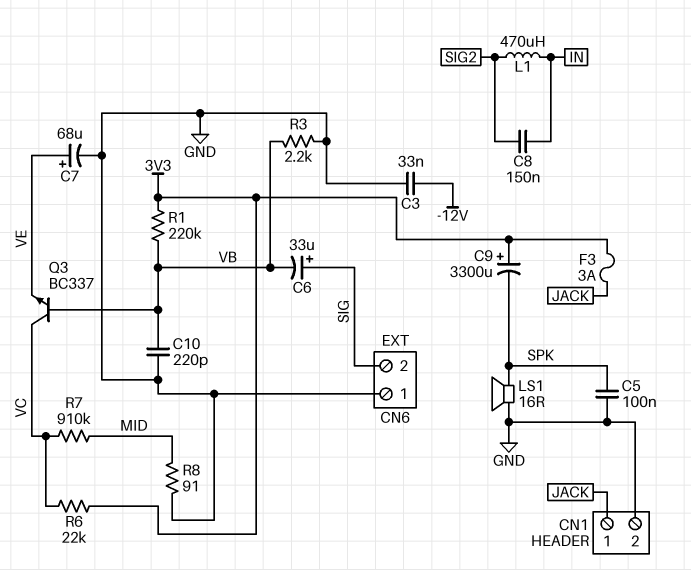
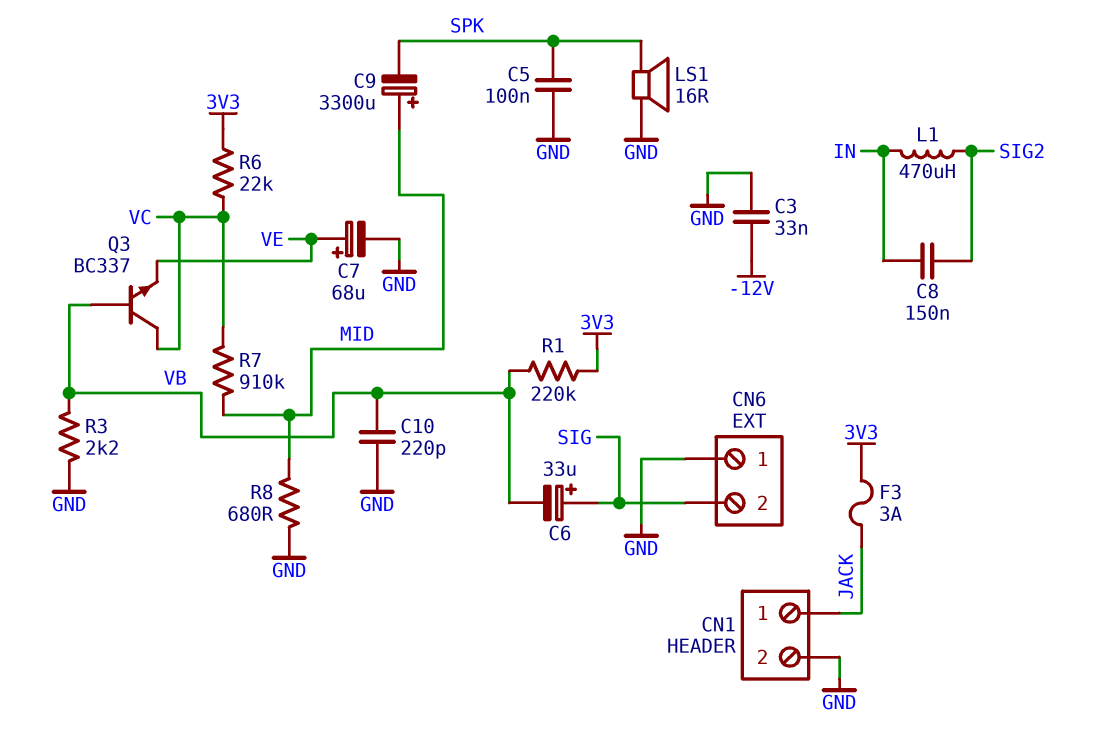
C9: 3300uF (plus 3V3, minus SPK) -> 3300uF (plus MID, minus SPK)
R8: 91 (GND, MID) -> 680 (GND, MID)

